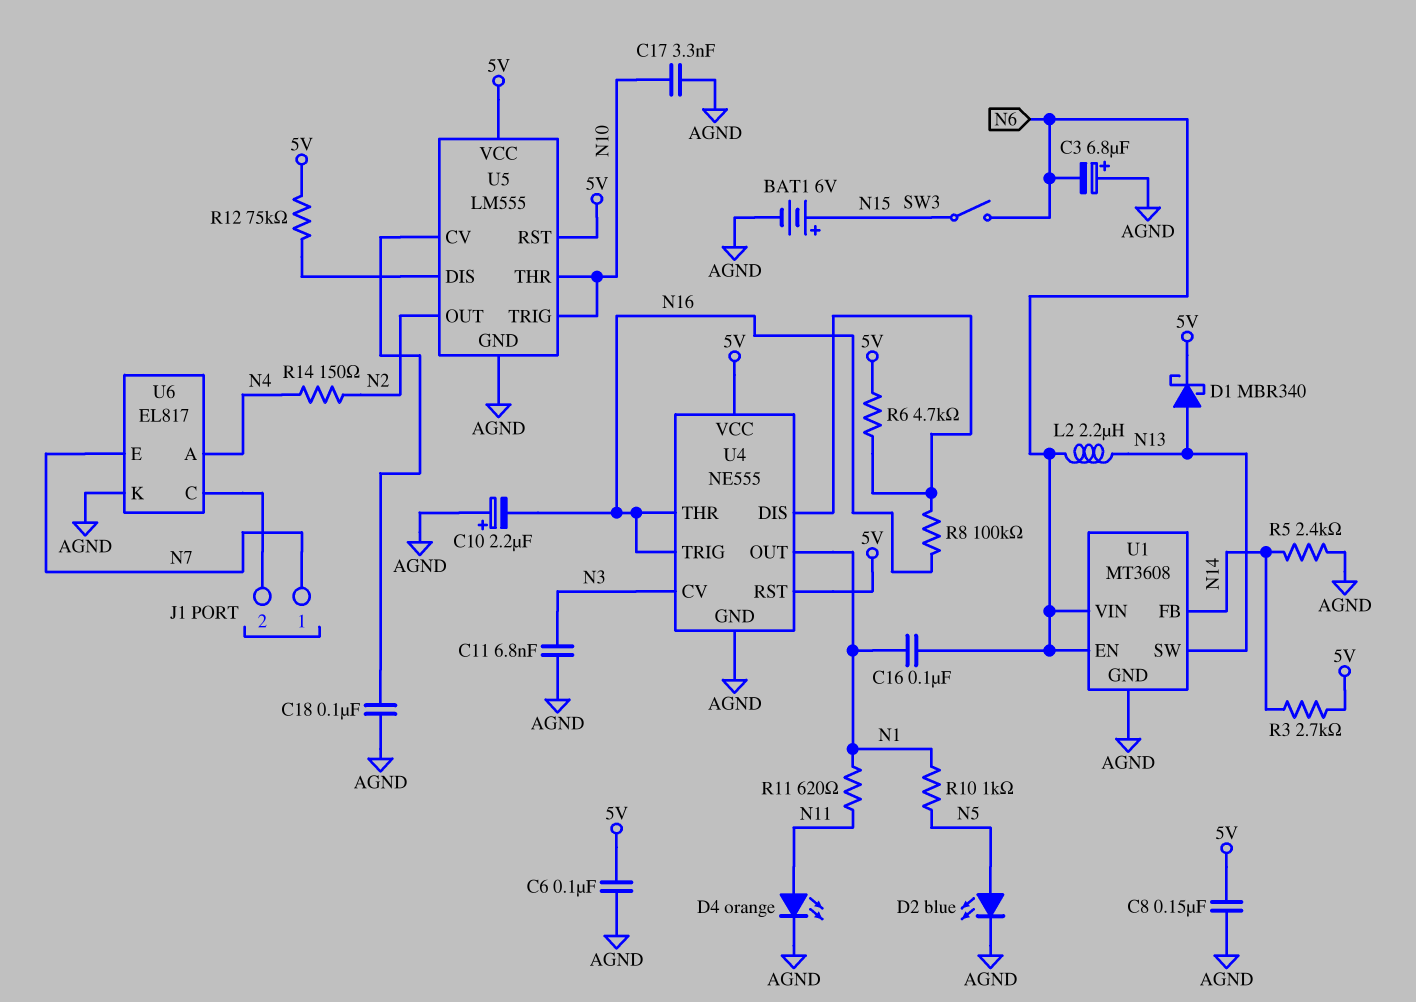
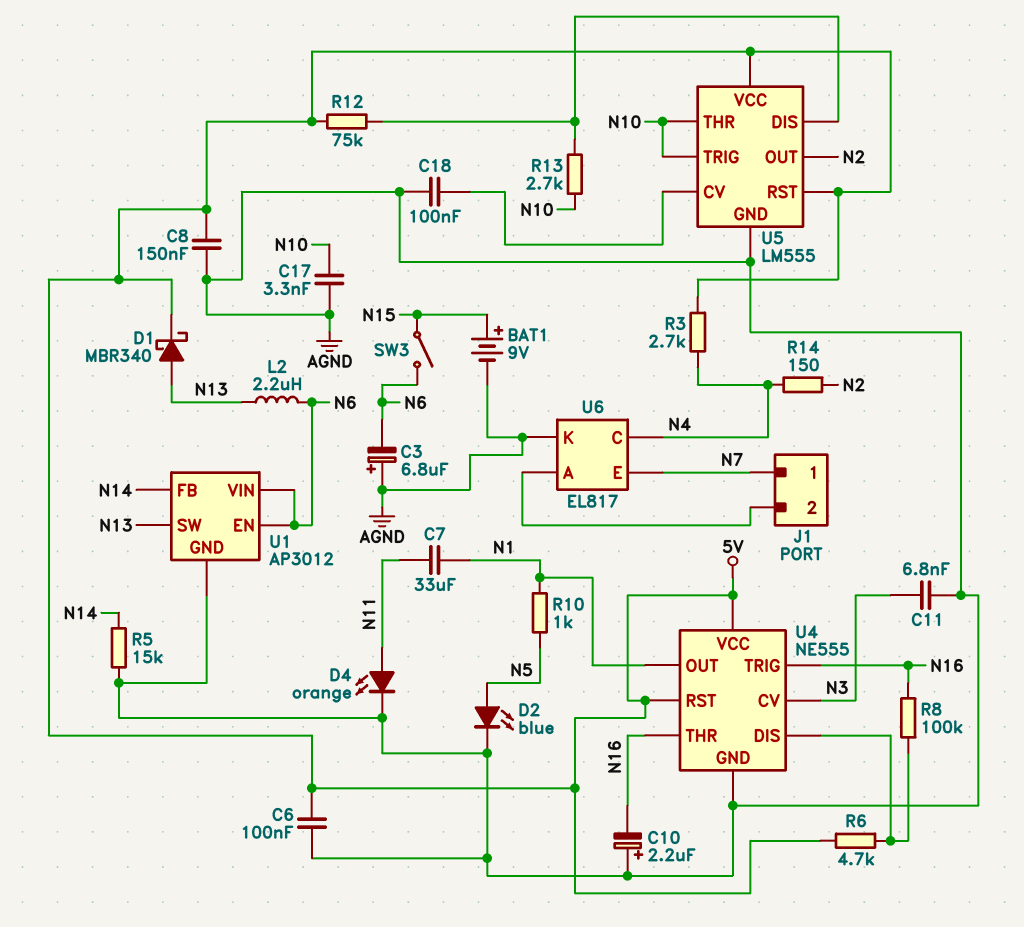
BAT1: 6V (plus N15, minus AGND) -> 9V (plus N15, minus AGND)
C7: none -> 33uF (N1, N11)
C16: 100nF (N1, N6) -> none
R3: 2.7k (5V, N14) -> 2.7k (5V, N4)
R5: 2.4k (AGND, N14) -> 15k (AGND, N14)
R11: 620 (N1, N11) -> none
R13: none -> 2.7k (N10, U5/DIS)
U1: MT3608 -> AP3012
U6 pin A: N4 -> J1/2
U6 pin C: J1/2 -> N4

